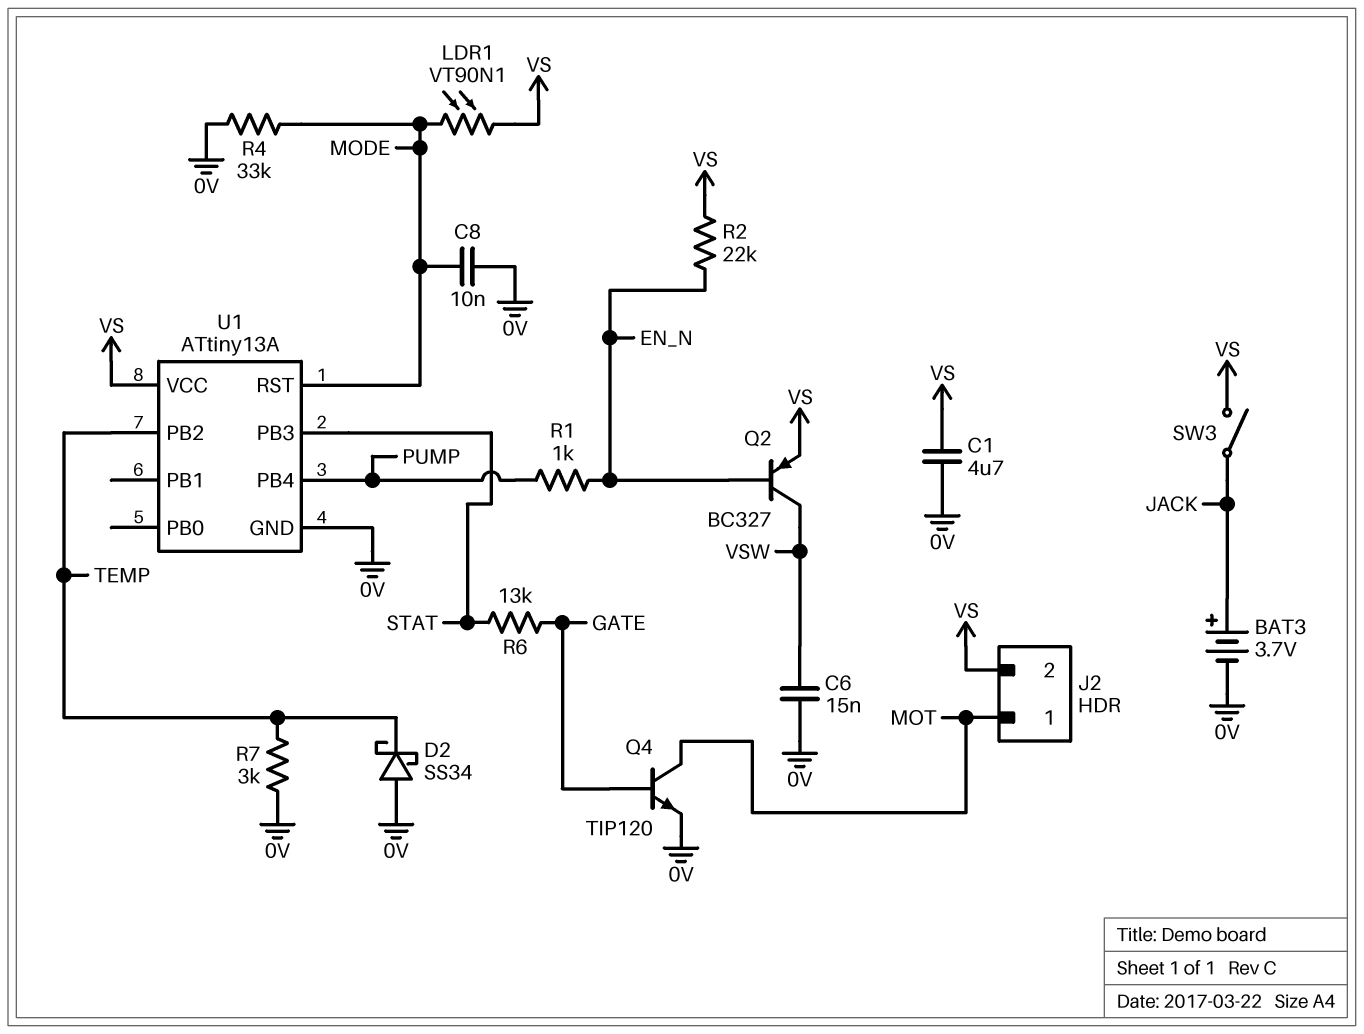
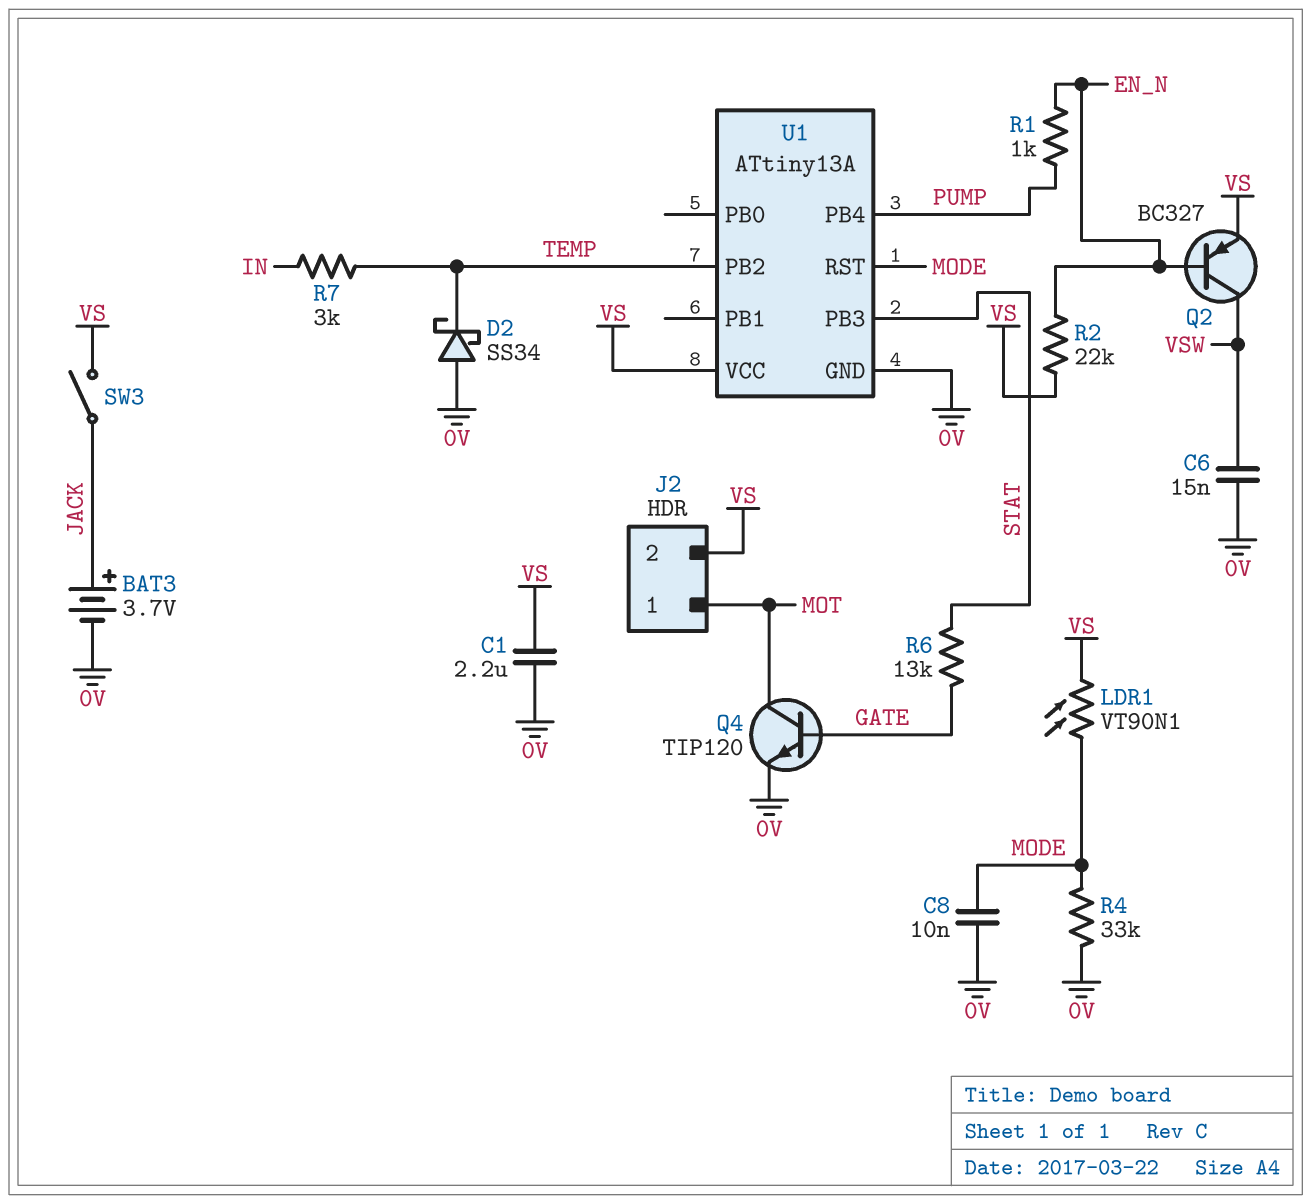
C1: 4.7uF (0V, VS) -> 2.2uF (0V, VS)
R7: 3k (0V, TEMP) -> 3k (IN, TEMP)

